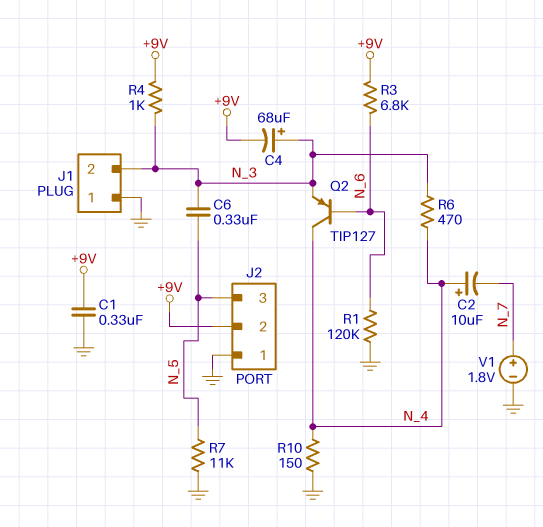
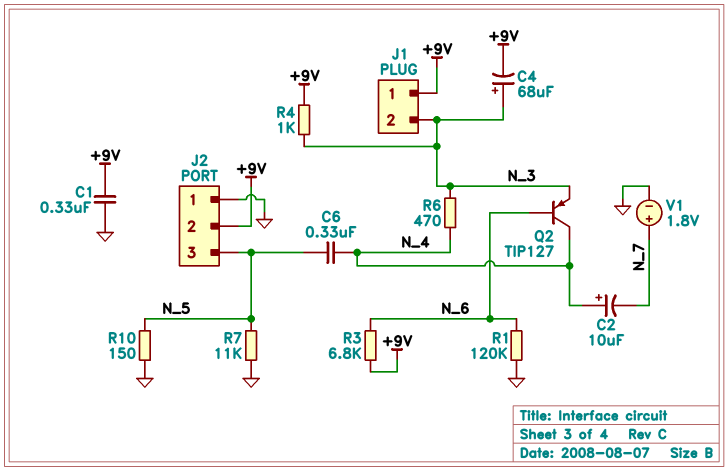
C6: 330nF (N_3, N_5) -> 330nF (N_4, N_5)
J1 pin 1: GND -> +9V
R10: 150 (GND, N_4) -> 150 (GND, N_5)

